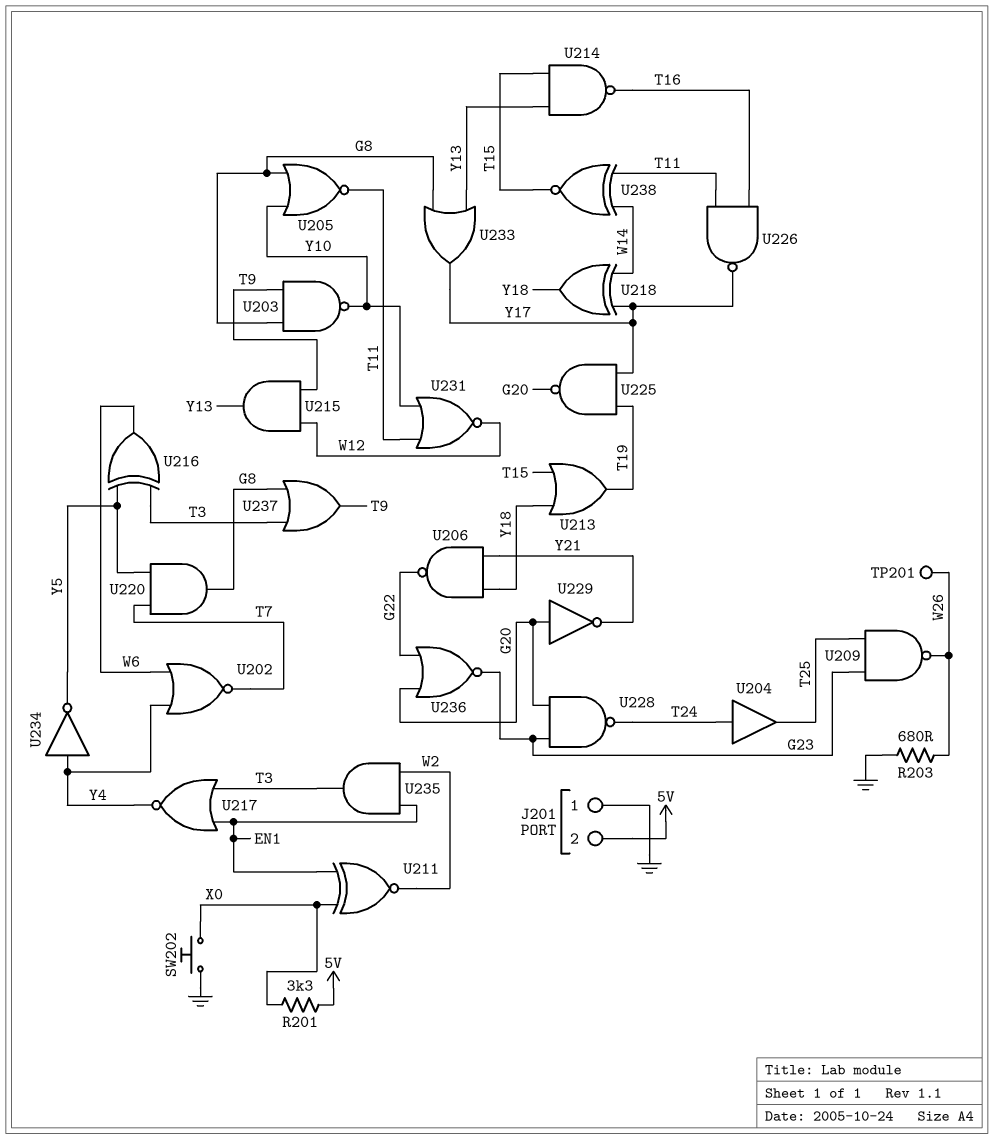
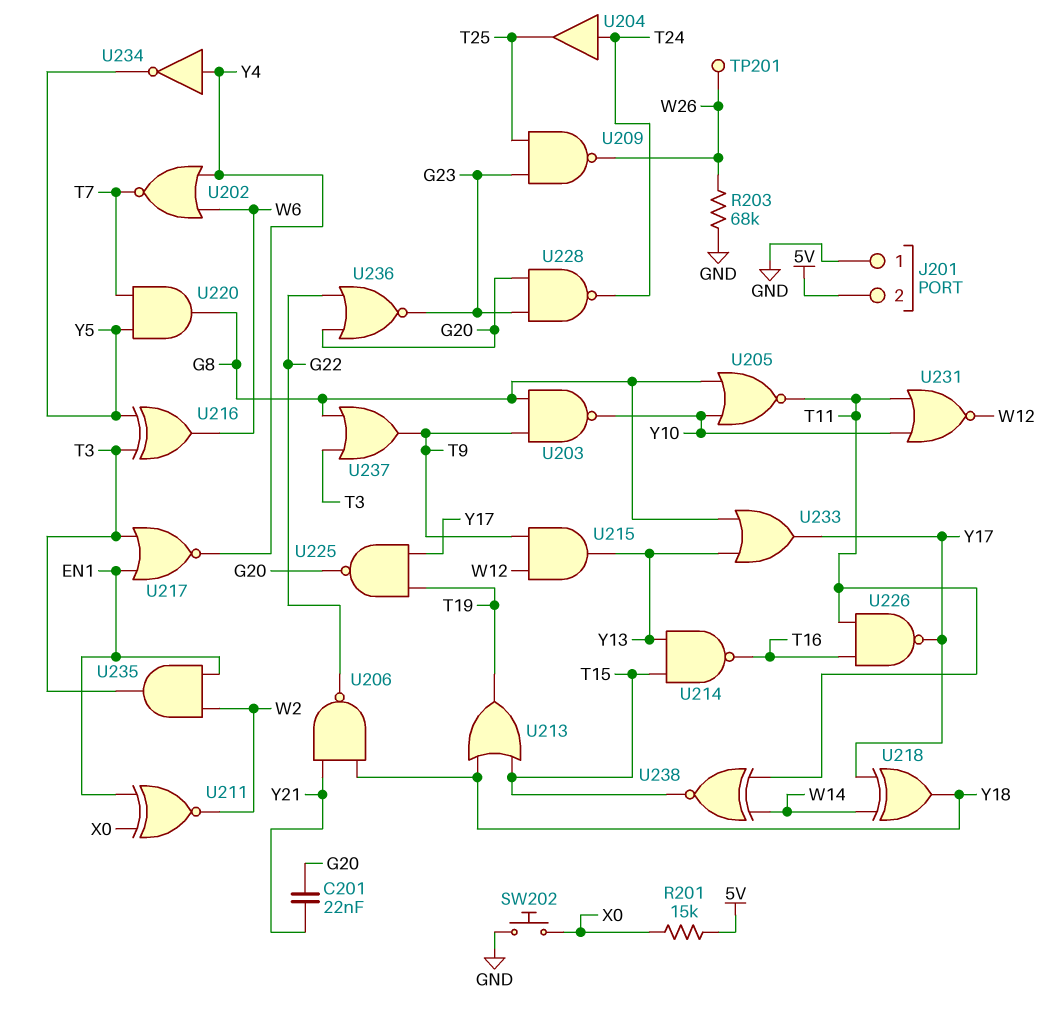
C201: none -> 22nF (G20, Y21)
R201: 3.3k (5V, X0) -> 15k (5V, X0)
R203: 680 (GND, W26) -> 68k (GND, W26)
U229: NOT (in G20, out Y21) -> none

